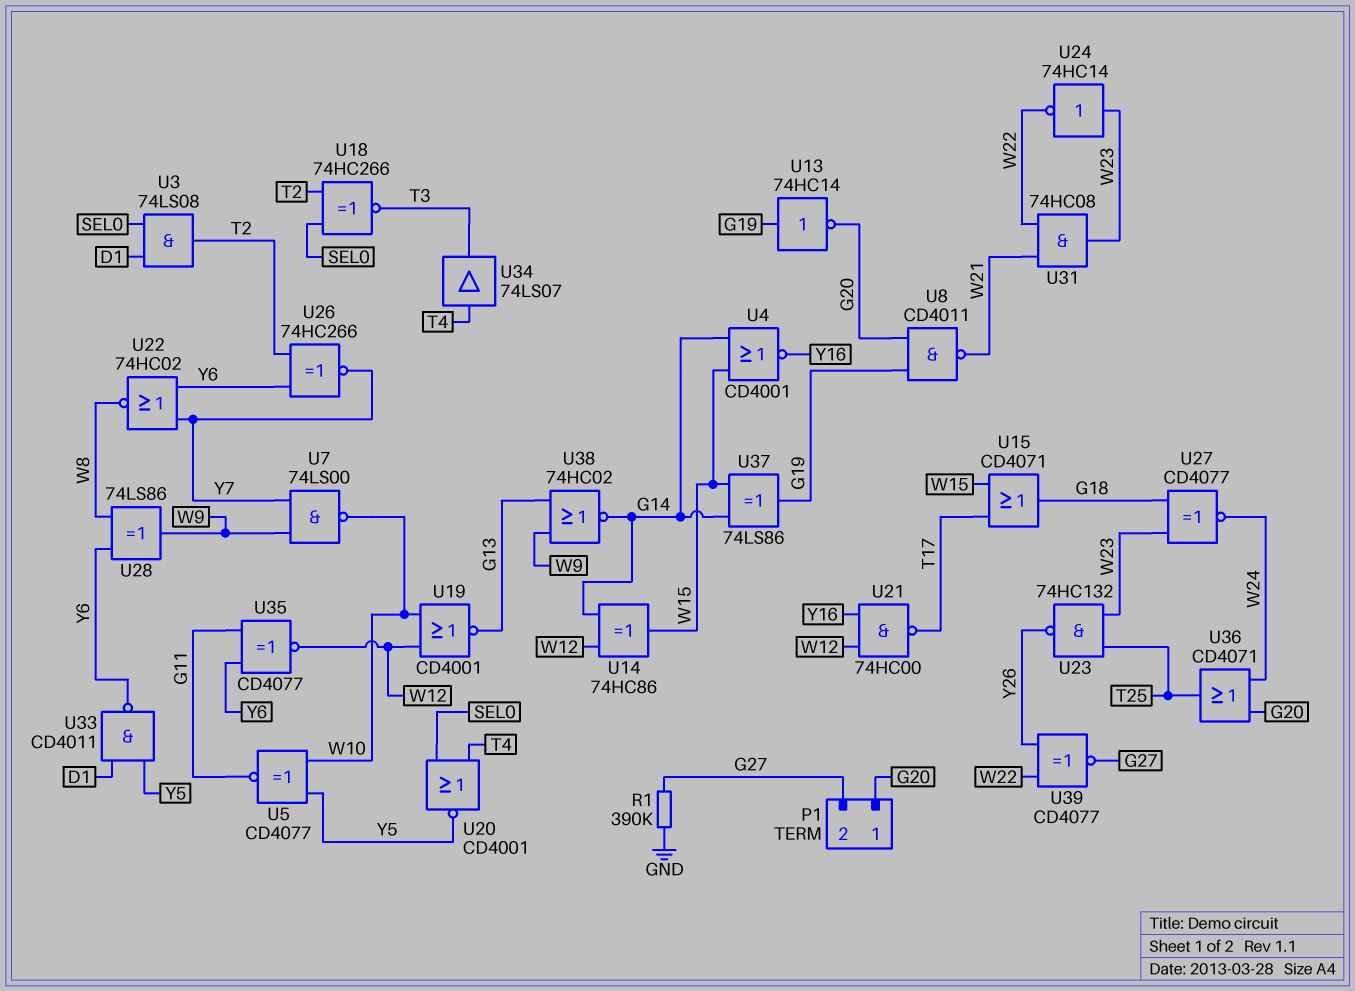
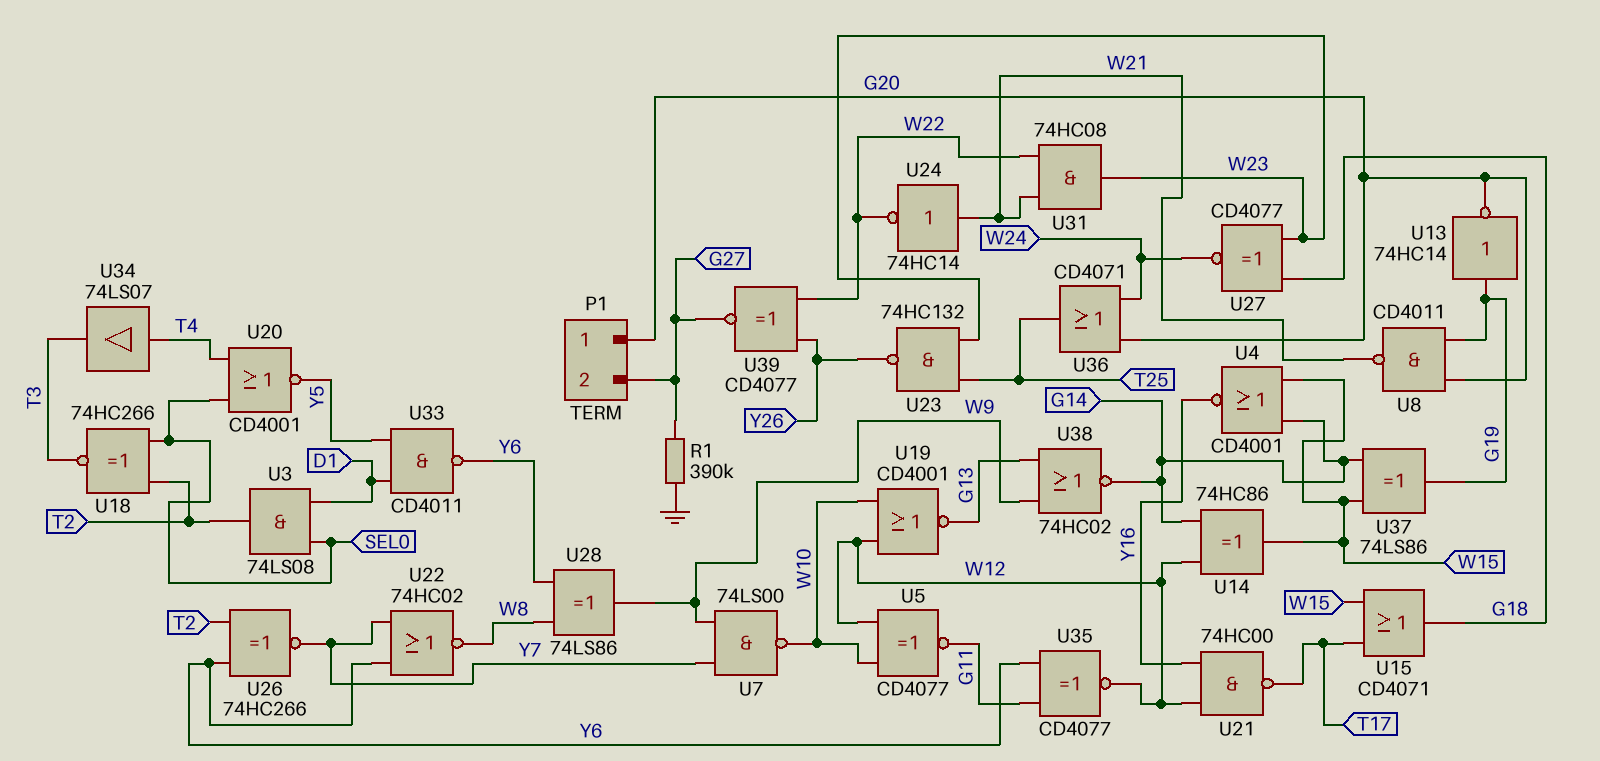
U5: XNOR CD4077 (in W10, in Y5, out G11) -> XNOR CD4077 (in W10, in W12, out G11)
U24: NOT 74HC14 (in W23, out W22) -> NOT 74HC14 (in W21, out W22)

